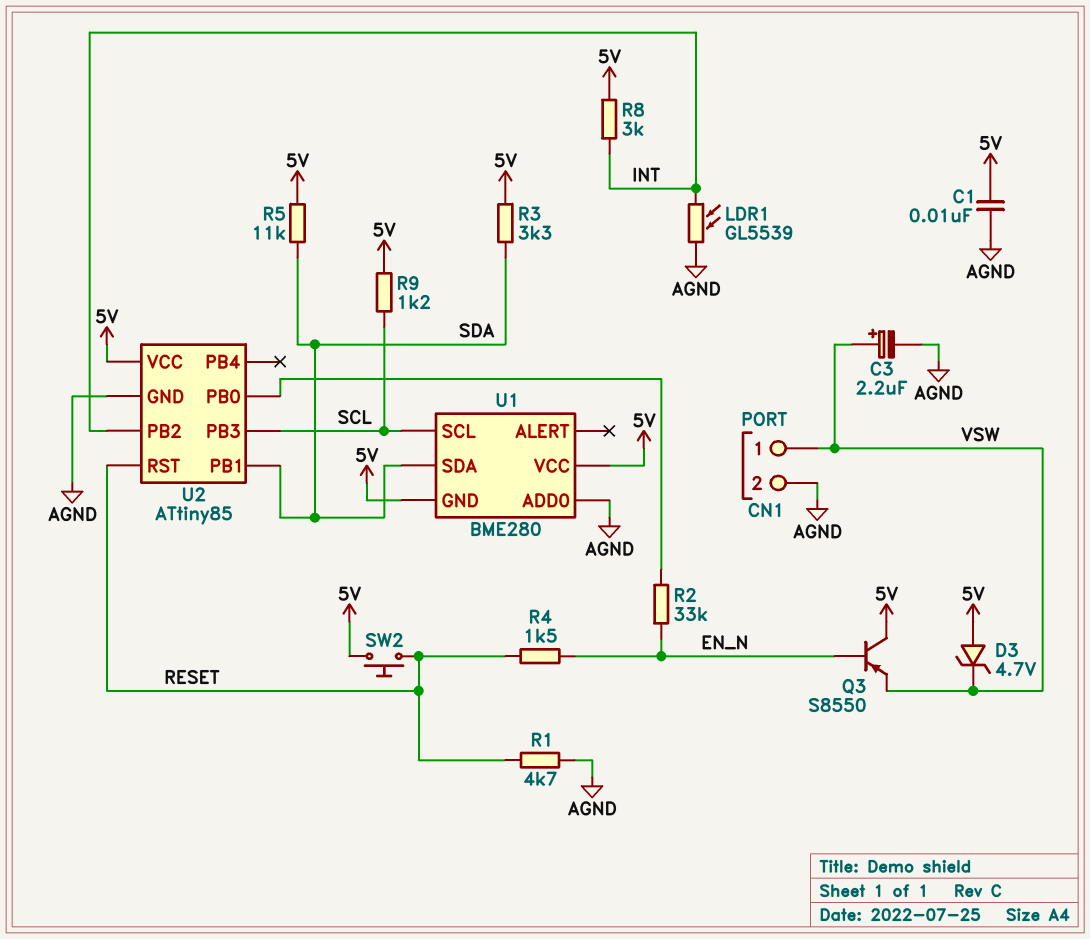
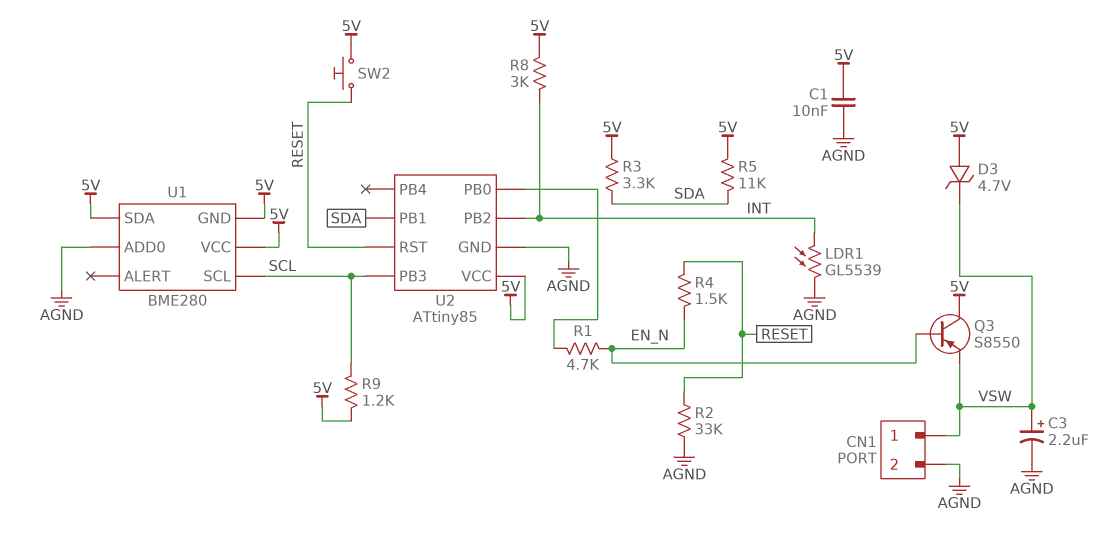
R1: 4.7k (AGND, RESET) -> 4.7k (EN_N, U2/PB0)
R2: 33k (EN_N, U2/PB0) -> 33k (AGND, RESET)
U1 pin SDA: SDA -> 5V

